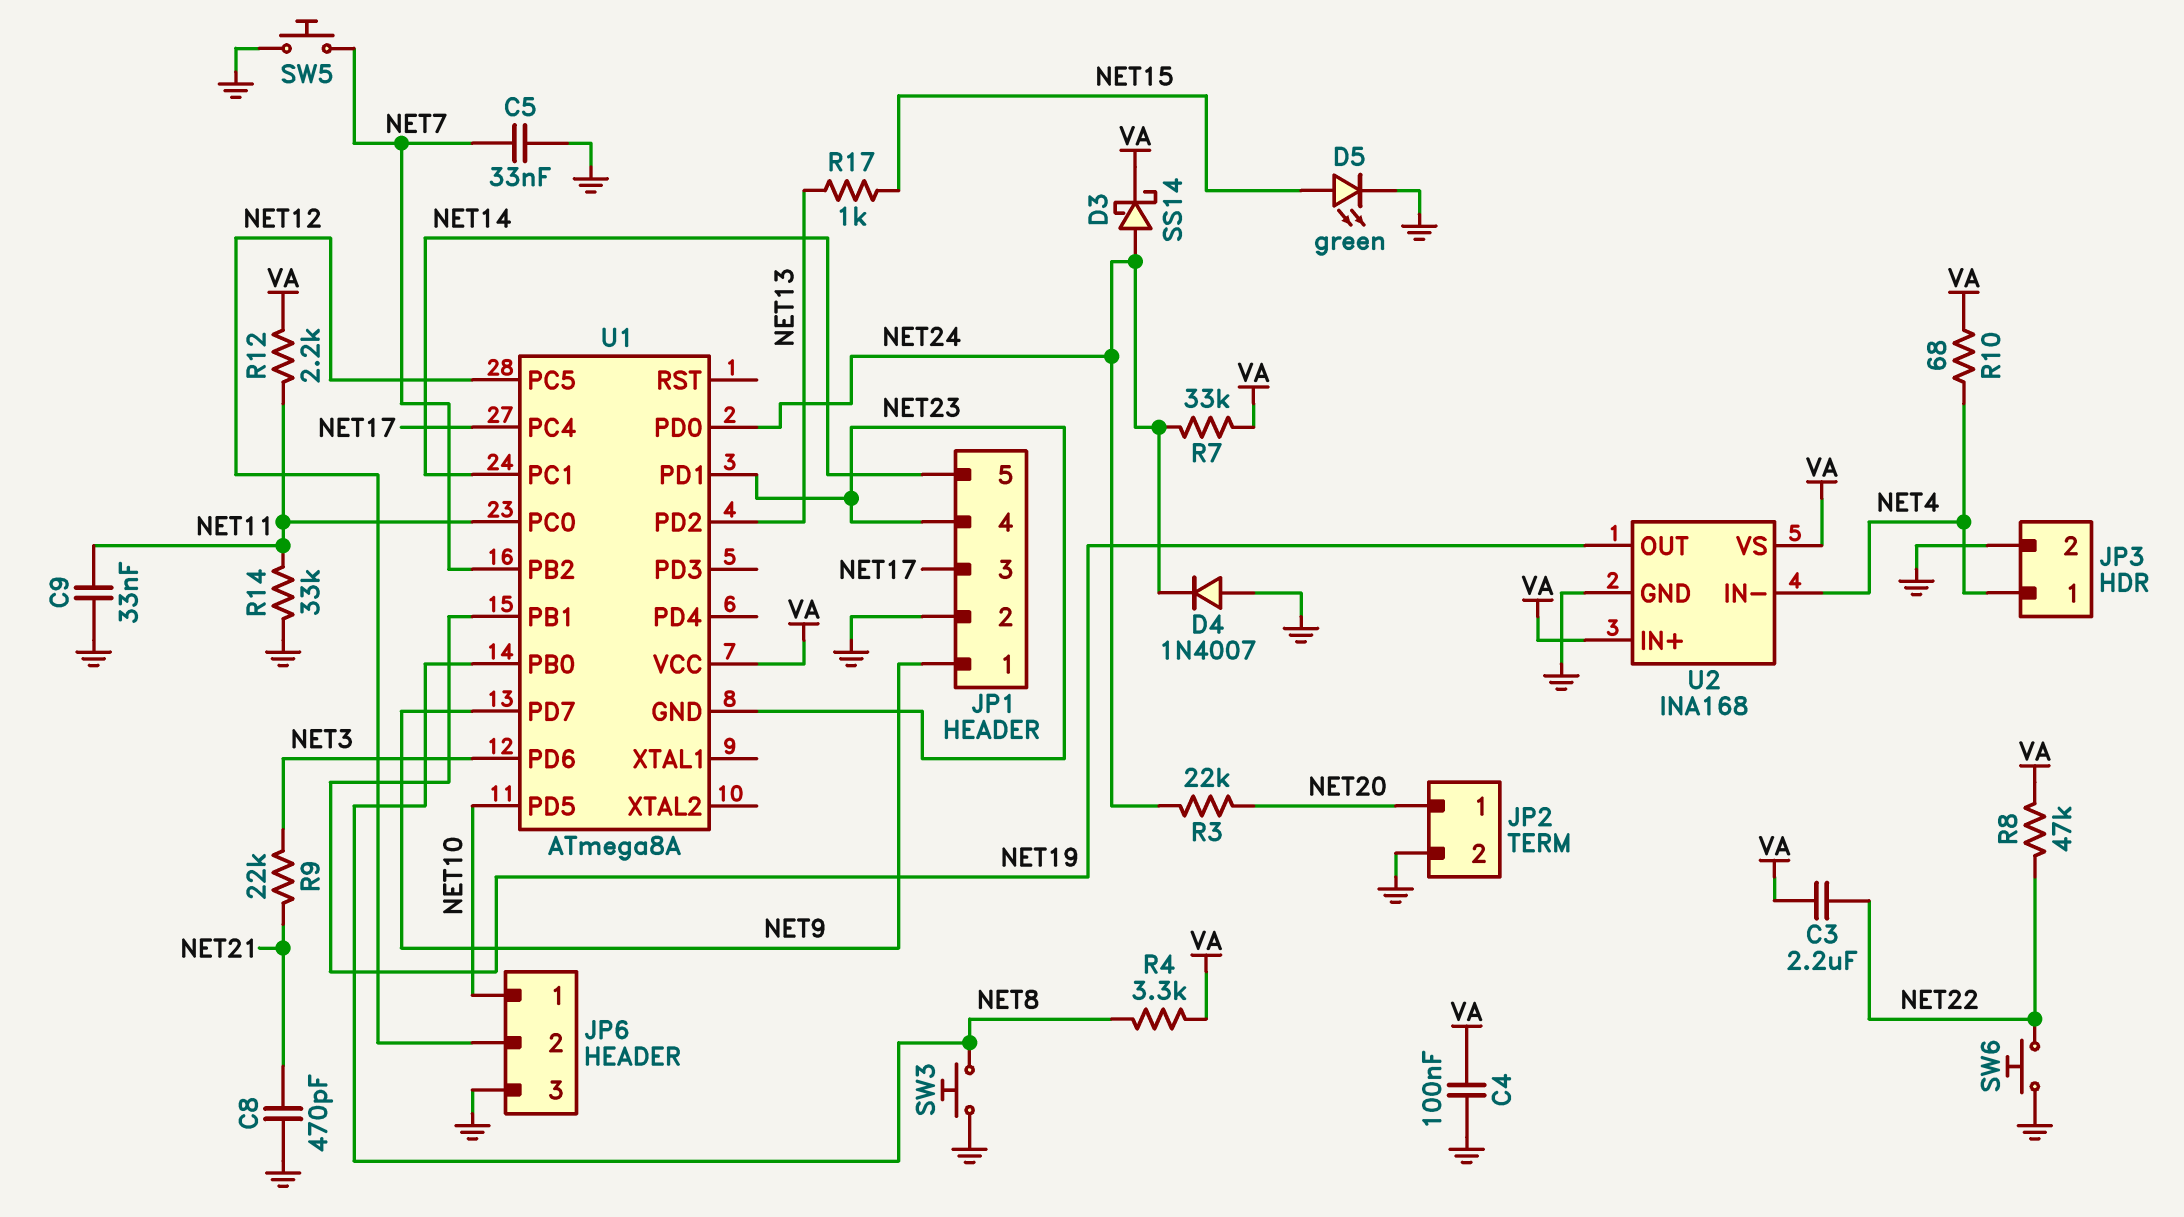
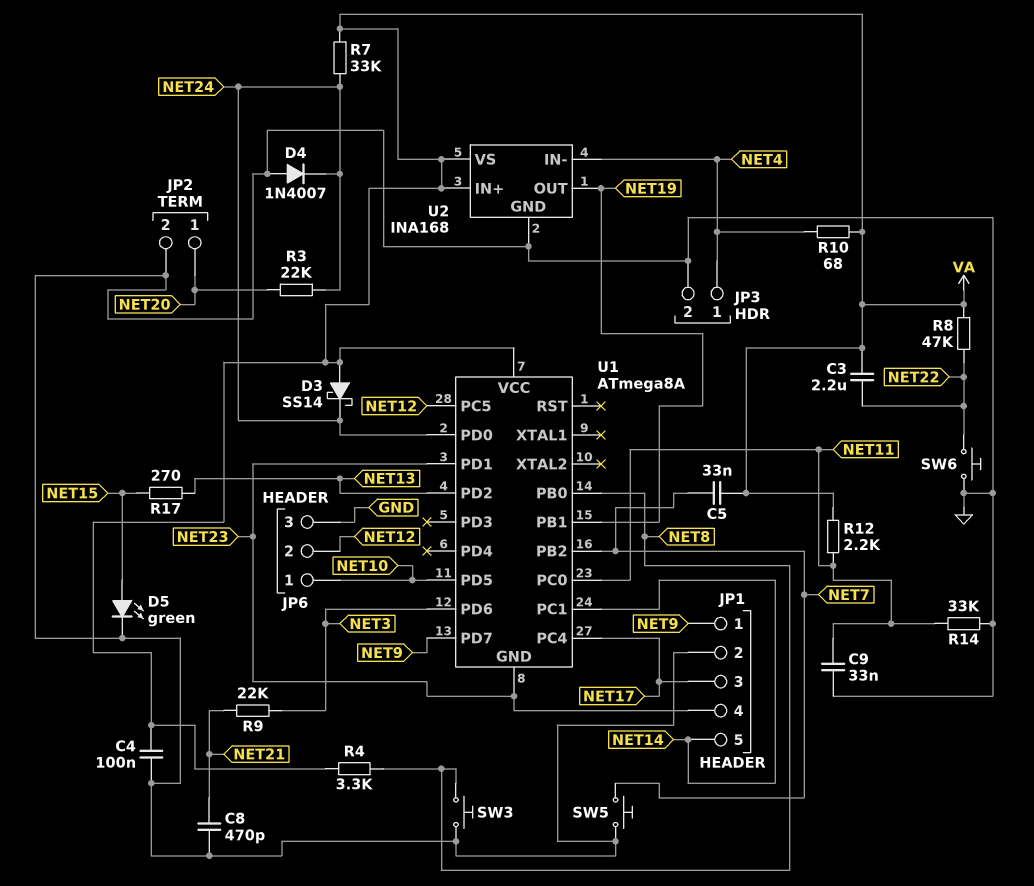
C5: 33nF (GND, NET7) -> 33nF (NET7, VA)
D3: schottky SS14 (A NET24, K VA) -> schottky SS14 (A VA, K NET24)
R17: 1k (NET13, NET15) -> 270 (NET13, NET15)

